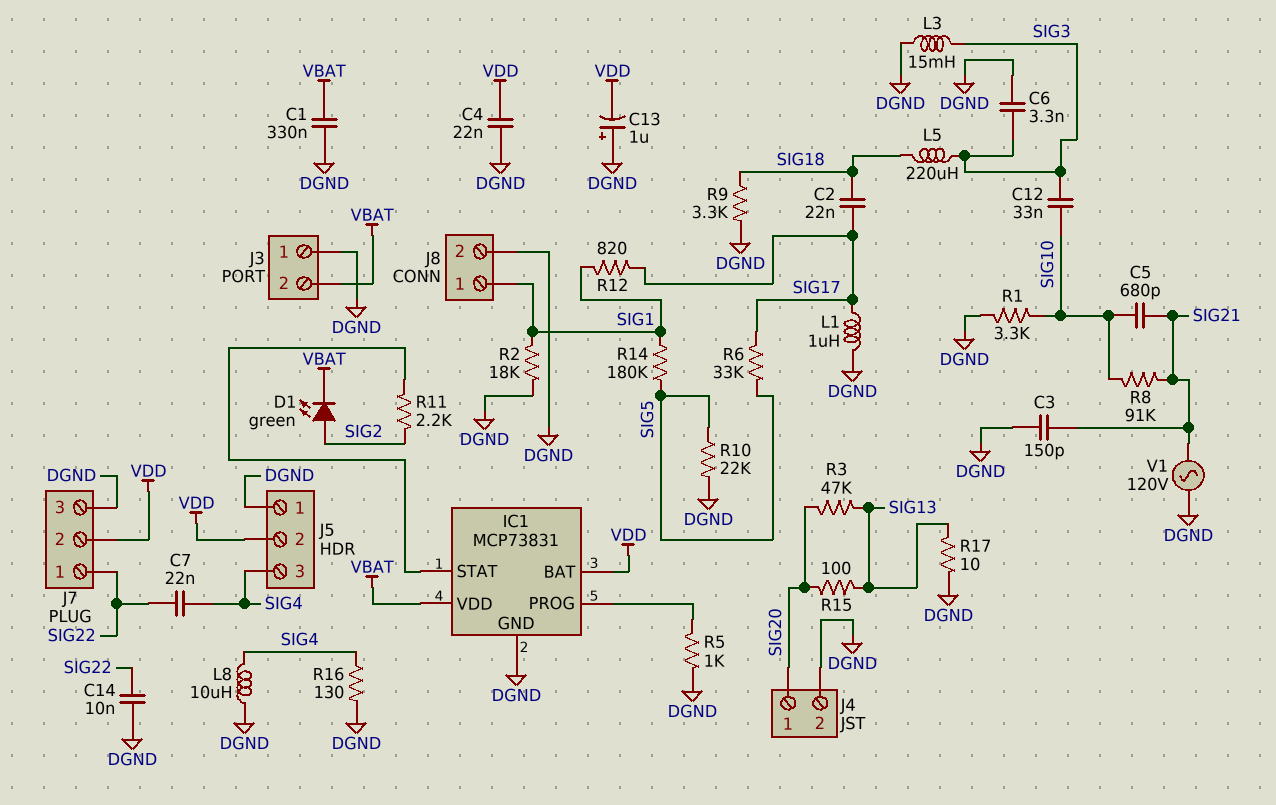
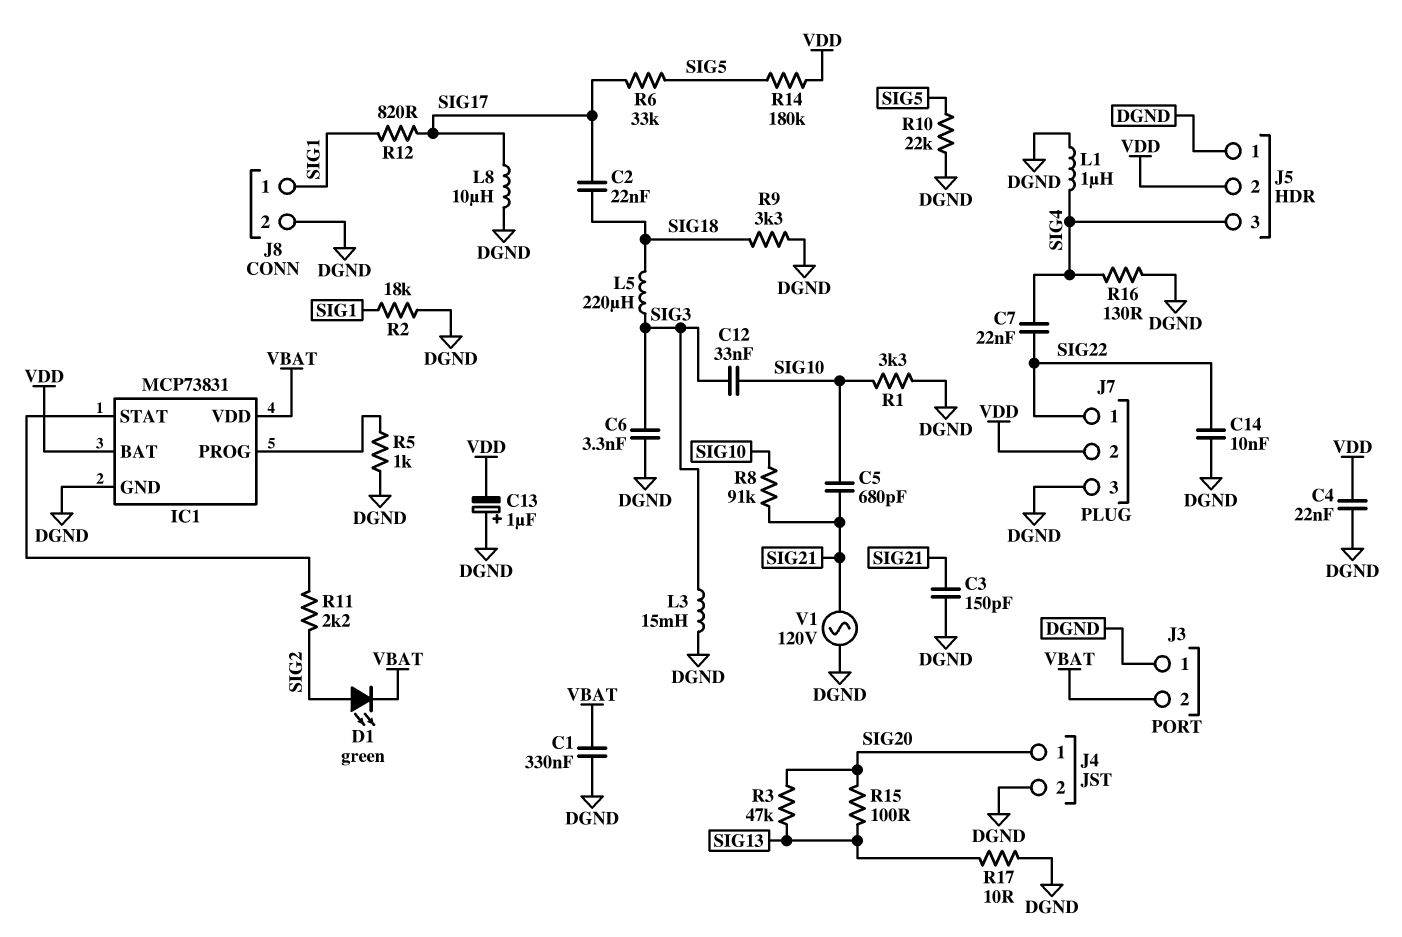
L1: 1uH (DGND, SIG17) -> 1uH (DGND, SIG4)
L8: 10uH (DGND, SIG4) -> 10uH (DGND, SIG17)
R14: 180k (SIG1, SIG5) -> 180k (SIG5, VDD)

